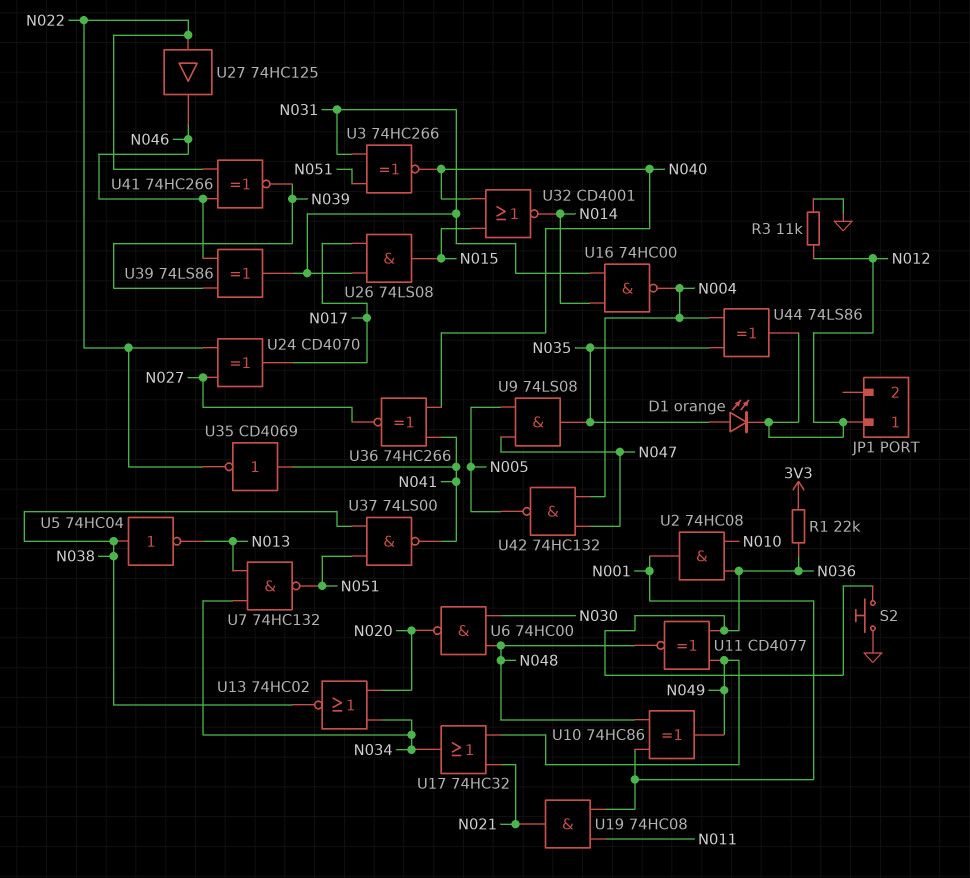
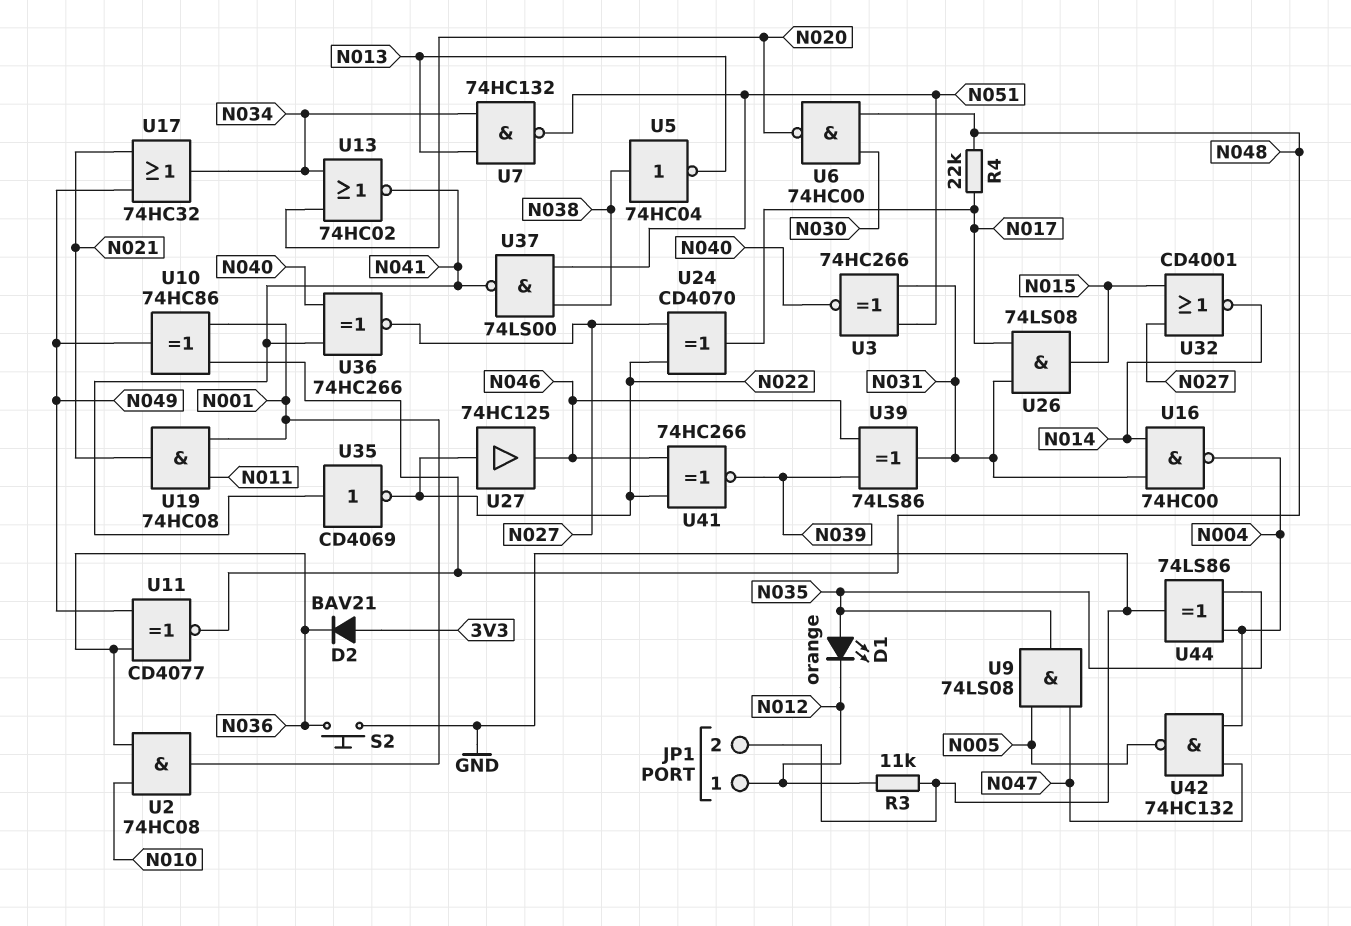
D2: none -> diode BAV21 (A 3V3, K N036)
JP1 pin 2: none -> GND
R1: 22k (3V3, N036) -> none
R4: none -> 22k (N017, N048)
U13: NOR 74HC02 (in N020, in N034, out N038) -> NOR 74HC02 (in N020, in N034, out N041)
U32: NOR CD4001 (in N015, in N040, out N014) -> NOR CD4001 (in N015, in N027, out N014)
U44: XOR 74LS86 (in N004, in N035, out N012) -> XOR 74LS86 (in N004, in N035, out GND)

